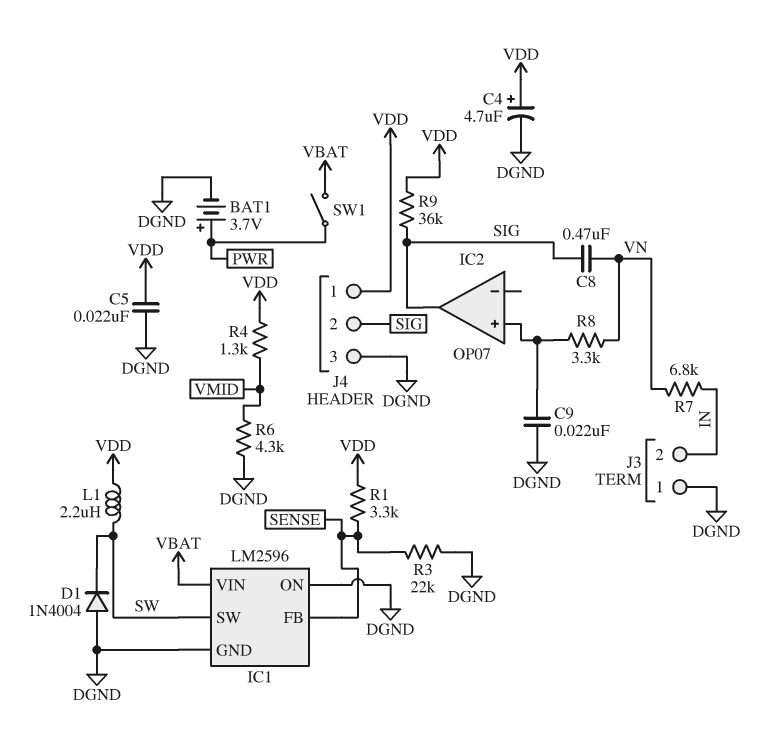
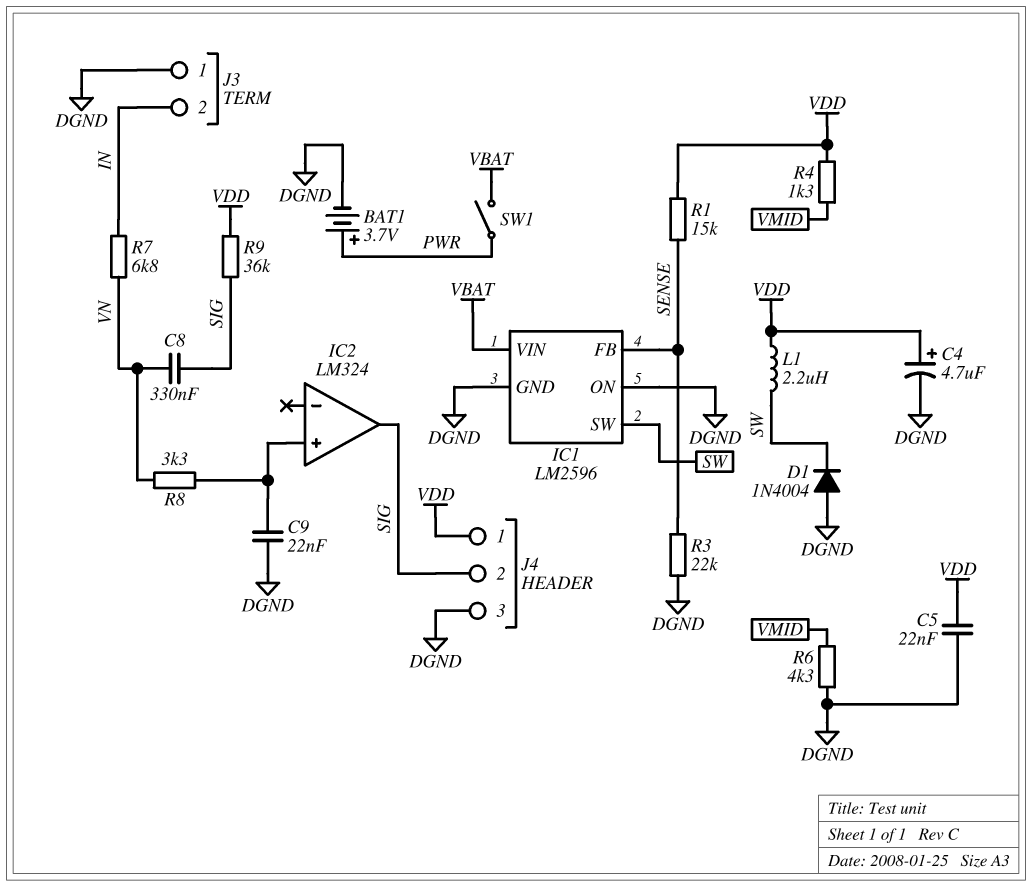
C8: 470nF (SIG, VN) -> 330nF (SIG, VN)
IC2: OP07 -> LM324
R1: 3.3k (SENSE, VDD) -> 15k (SENSE, VDD)

